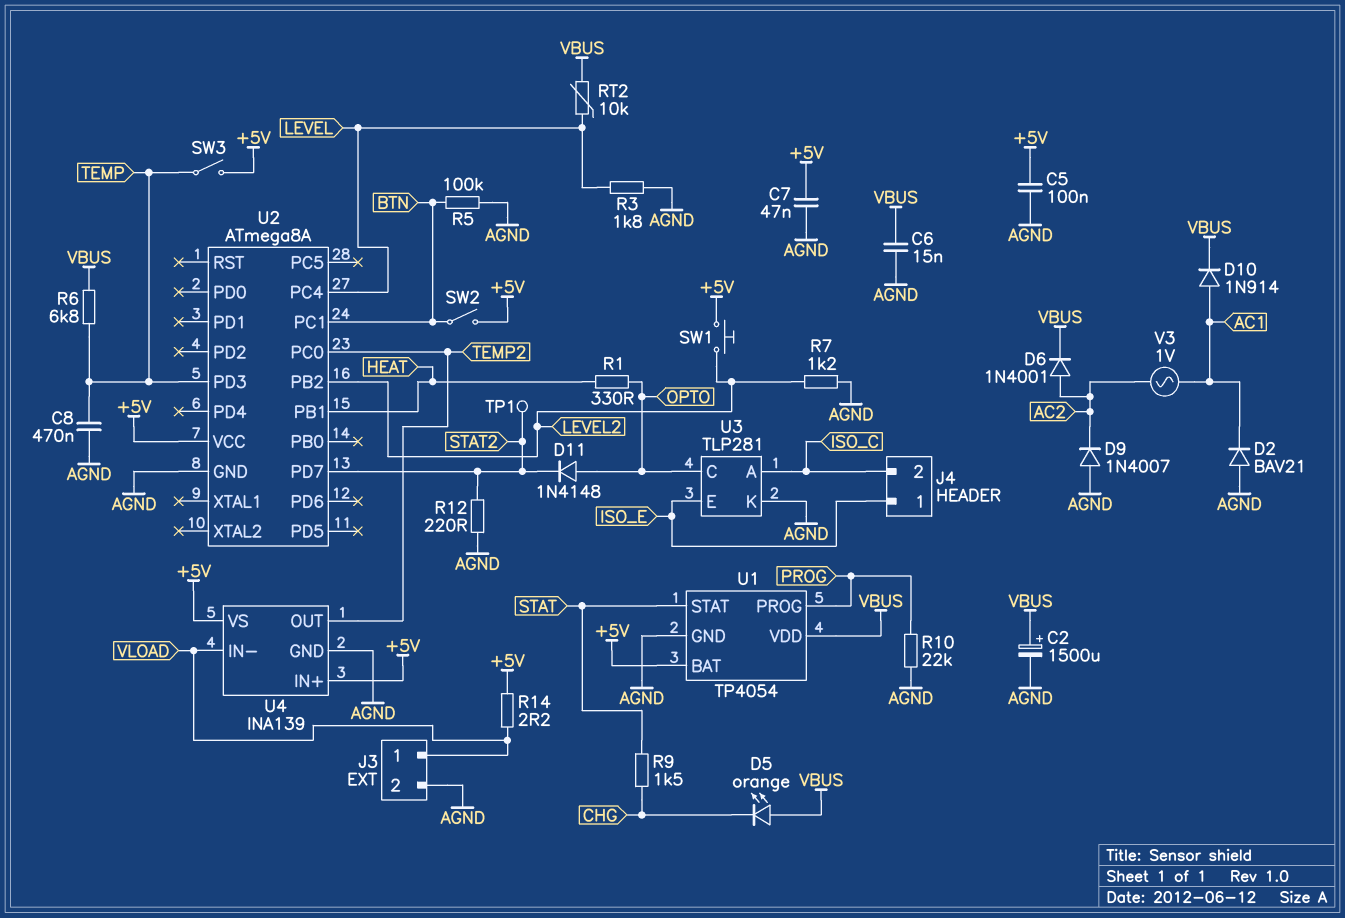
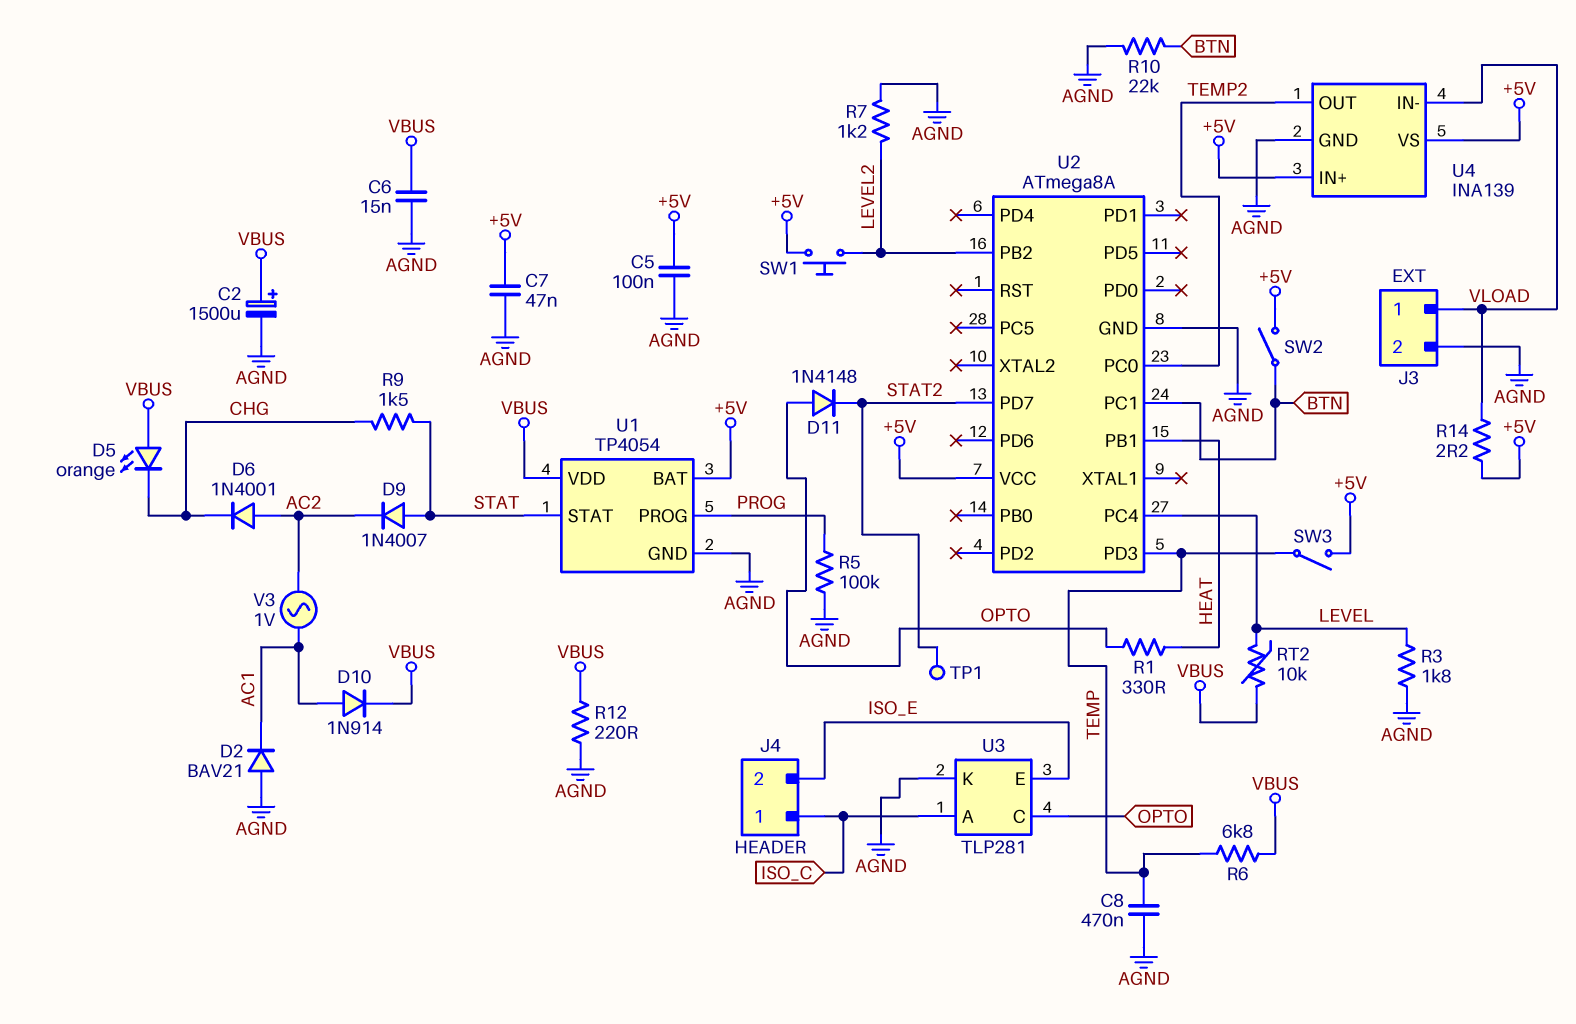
D6: diode 1N4001 (A AC2, K VBUS) -> diode 1N4001 (A AC2, K CHG)
D9: diode 1N4007 (A AGND, K AC2) -> diode 1N4007 (A STAT, K AC2)
J4 pin 1: ISO_E -> ISO_C
J4 pin 2: ISO_C -> ISO_E
R5: 100k (AGND, BTN) -> 100k (AGND, PROG)
R10: 22k (AGND, PROG) -> 22k (AGND, BTN)
R12: 220 (AGND, STAT2) -> 220 (AGND, VBUS)

